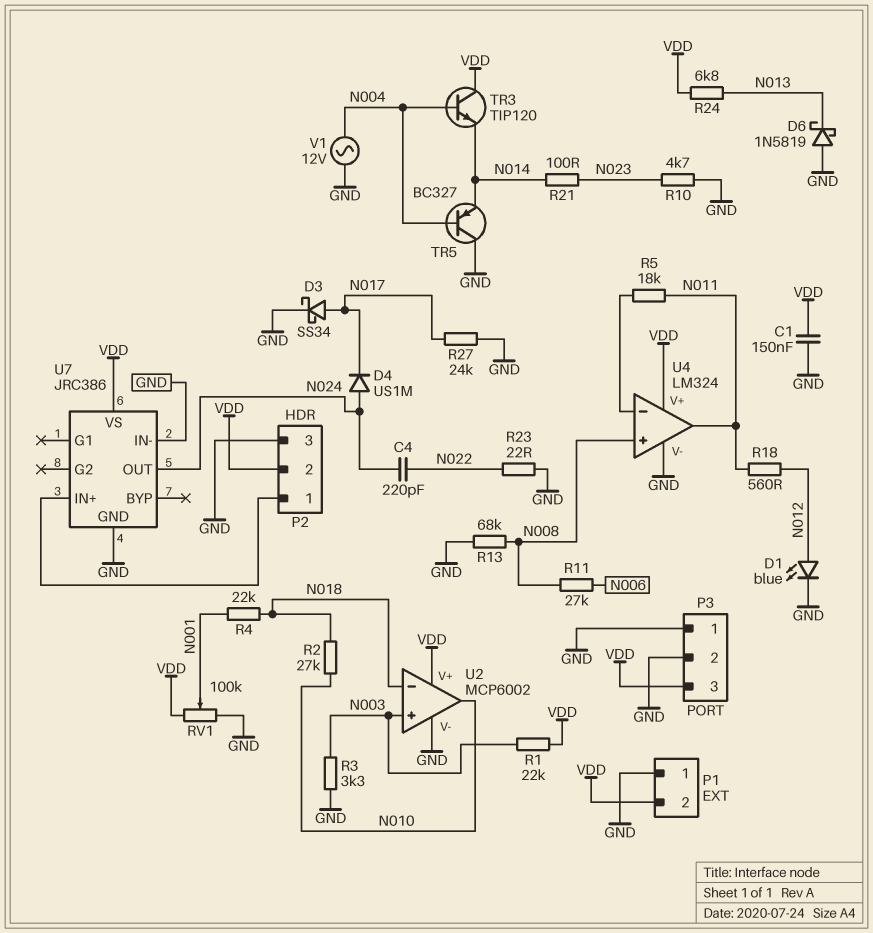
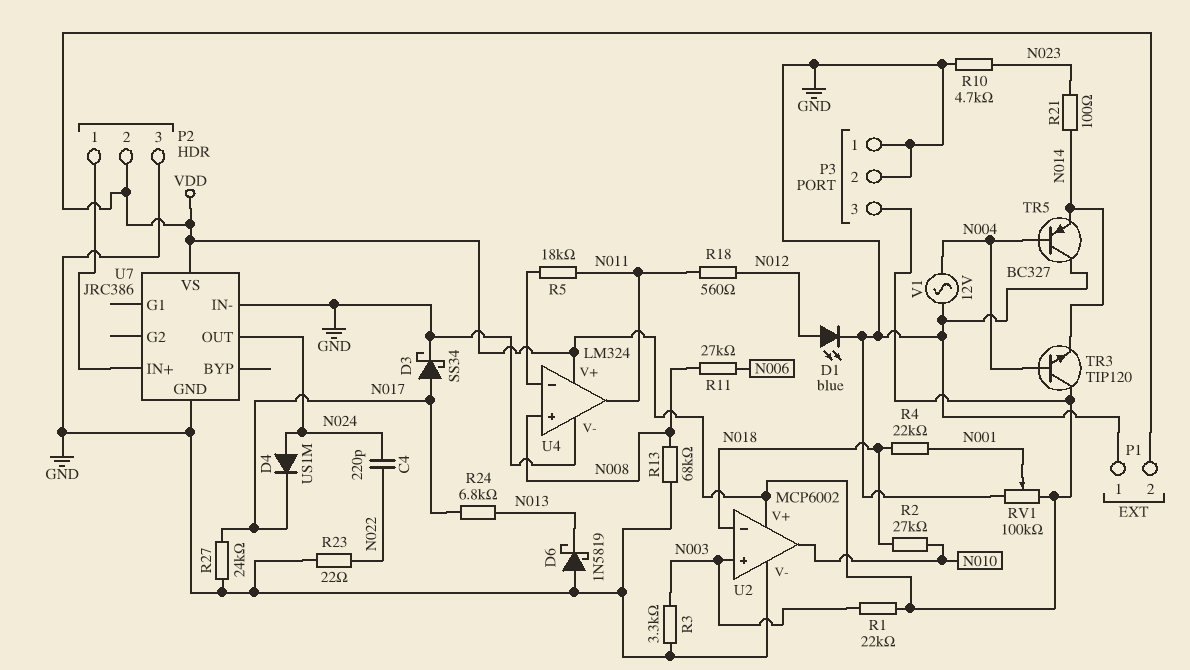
C1: 150nF (GND, VDD) -> none
R24: 6.8k (N013, VDD) -> 6.8k (N013, N017)

